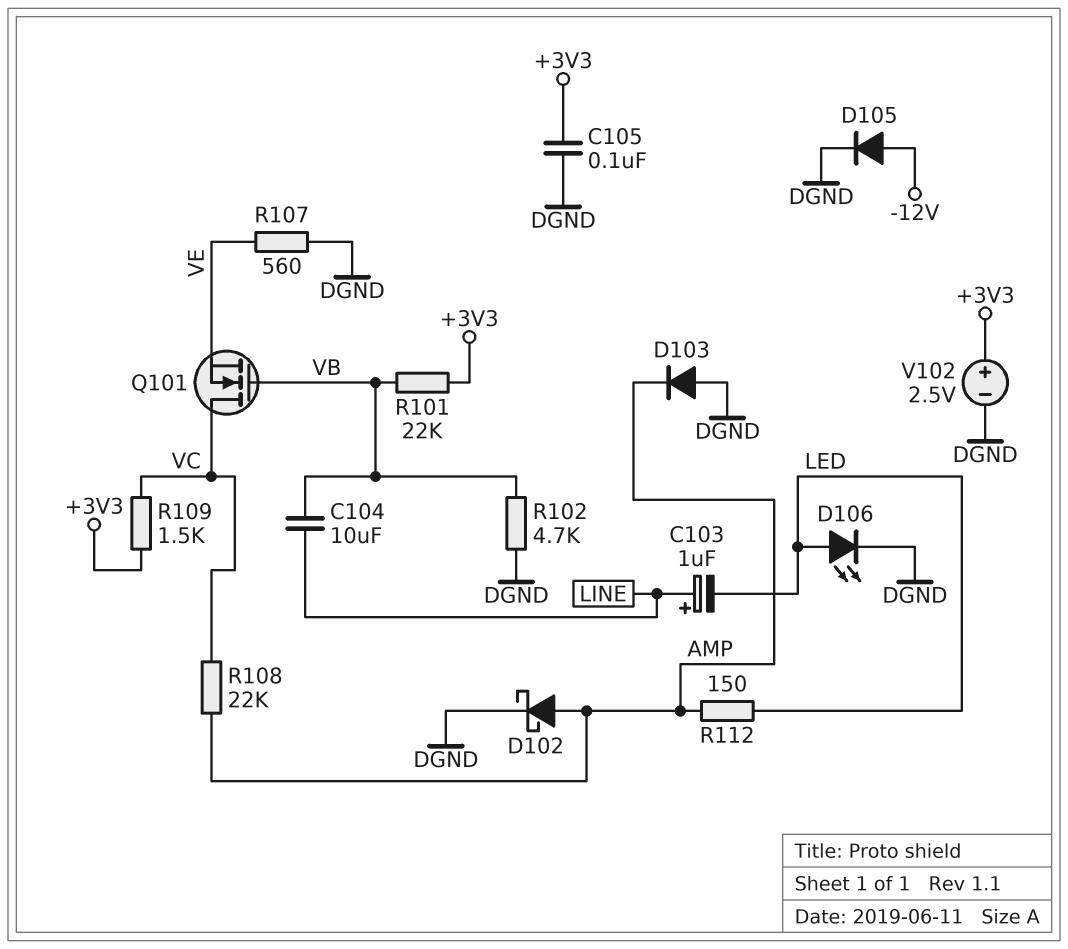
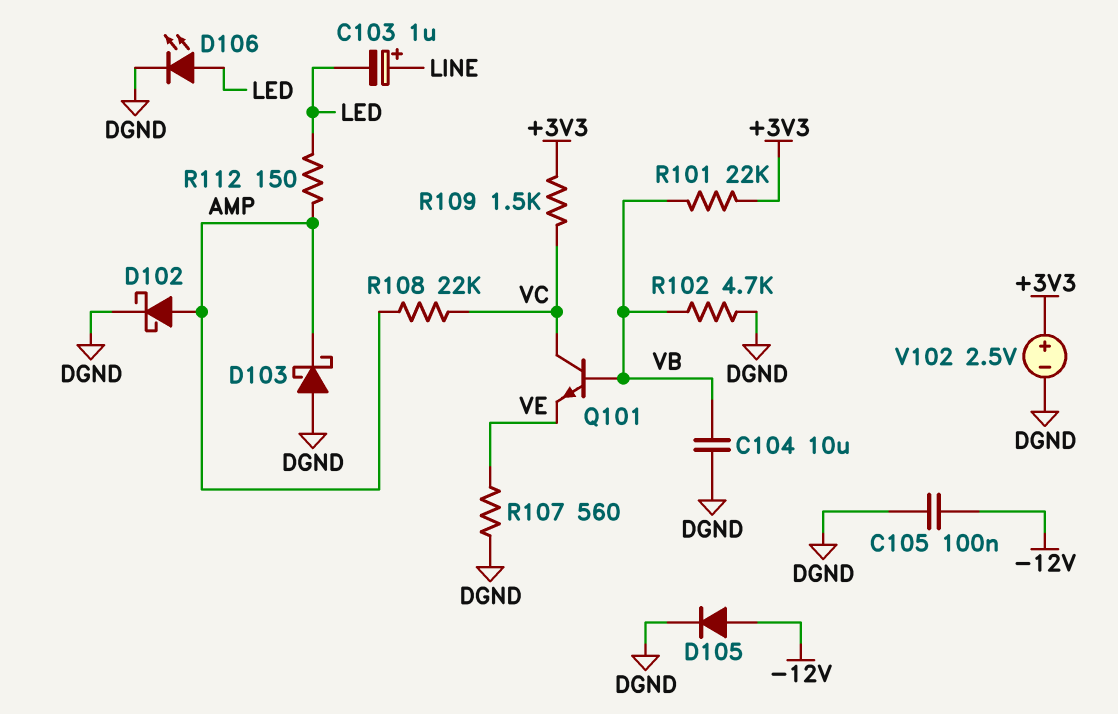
C104: 10uF (LINE, VB) -> 10uF (DGND, VB)
C105: 100nF (+3V3, DGND) -> 100nF (-12V, DGND)
D103: diode (A DGND, K AMP) -> schottky (A DGND, K AMP)
Q101: NMOS (G VB, D VC, S VE) -> NPN (B VB, C VC, E VE)

